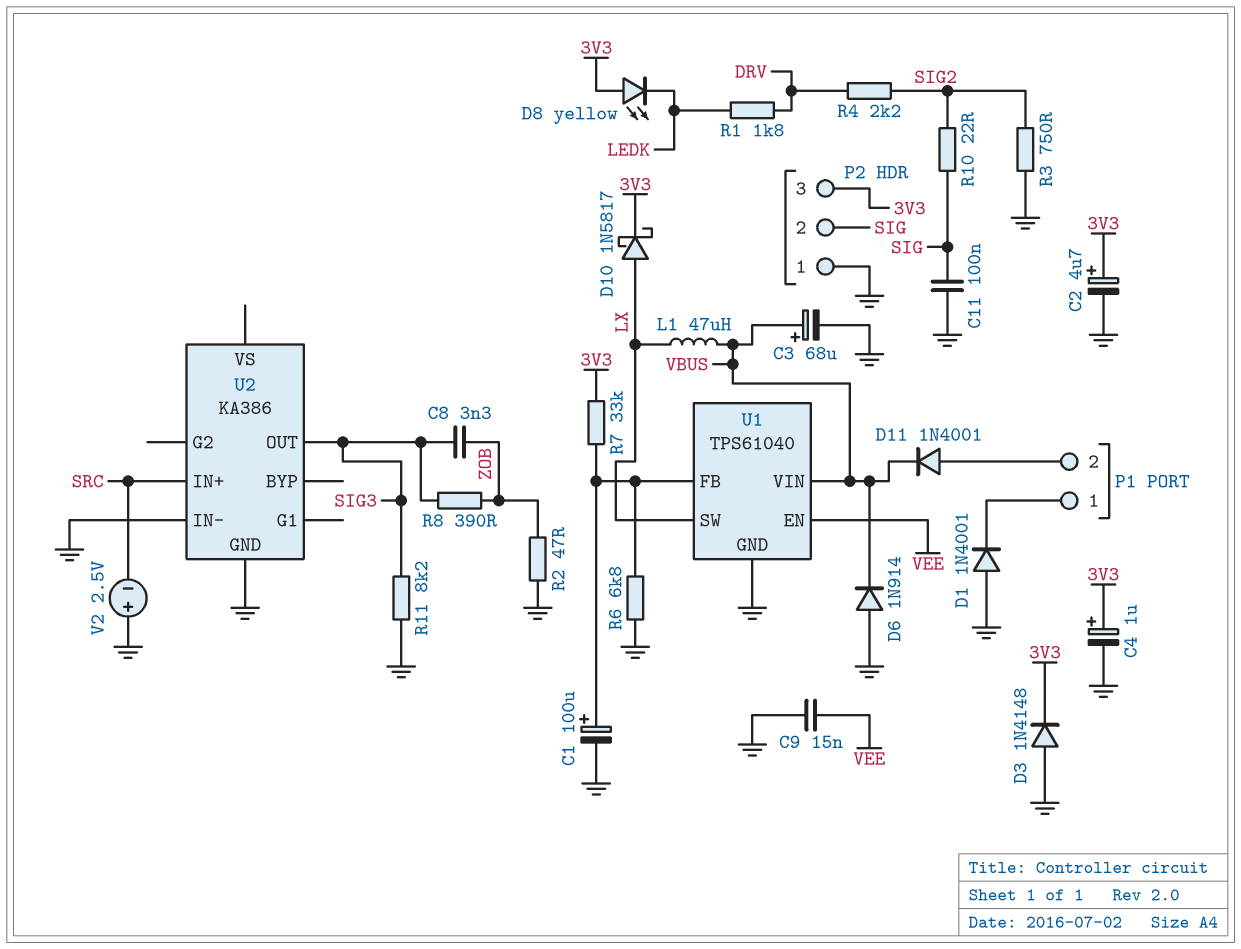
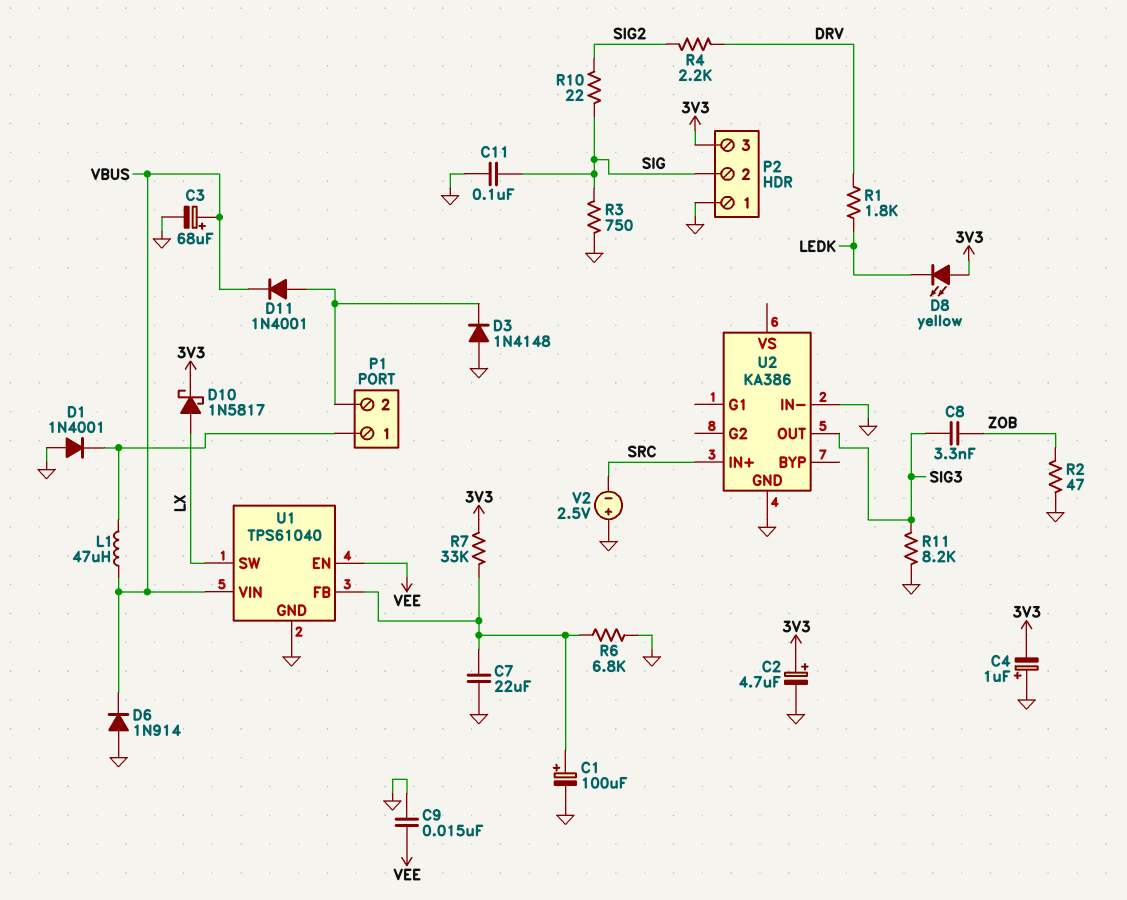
C4: 1uF (plus 3V3, minus GND) -> 1uF (plus GND, minus 3V3)
C7: none -> 22uF (GND, U1/FB)
D3: diode 1N4148 (A GND, K 3V3) -> diode 1N4148 (A GND, K P1/2)
L1: 47uH (LX, VBUS) -> 47uH (P1/1, VBUS)
R3: 750 (GND, SIG2) -> 750 (GND, SIG)
R8: 390 (SIG3, ZOB) -> none

